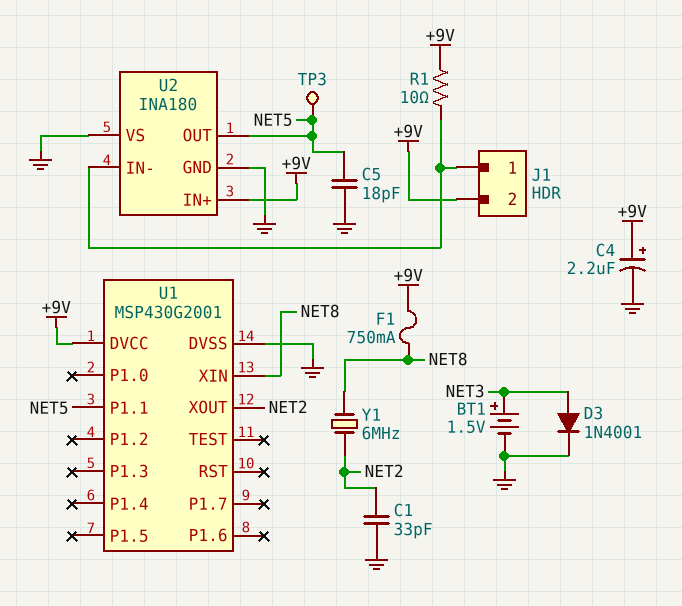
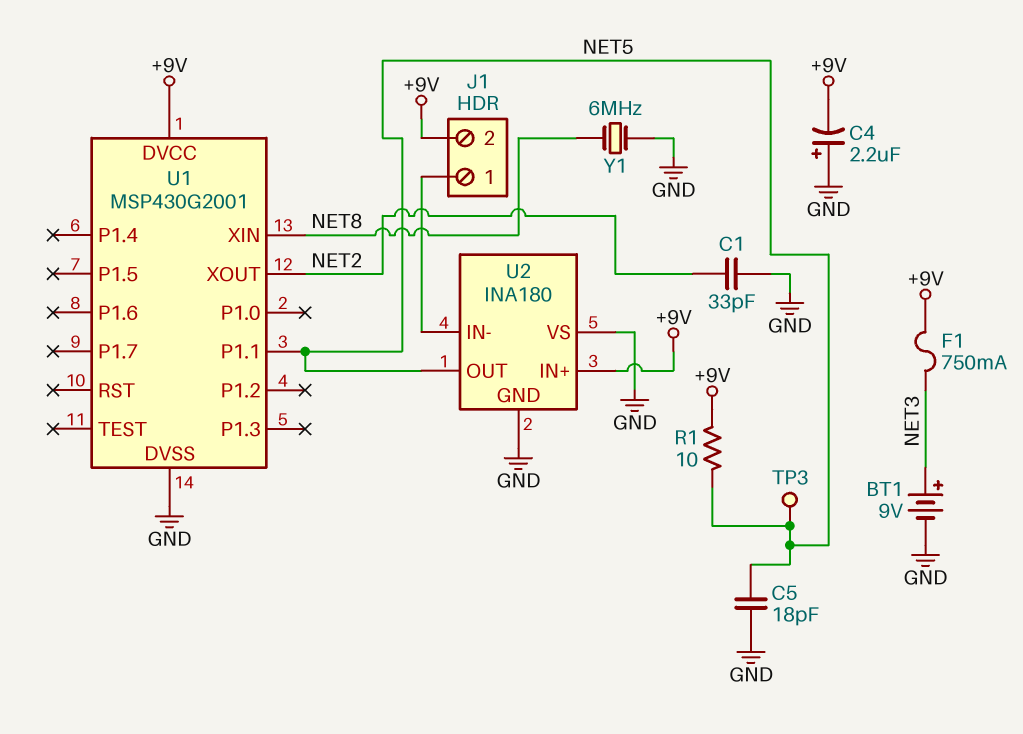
BT1: 1.5V (plus NET3, minus GND) -> 9V (plus NET3, minus GND)
C4: 2.2uF (plus +9V, minus GND) -> 2.2uF (plus GND, minus +9V)
D3: diode 1N4001 (A NET3, K GND) -> none
F1: 750mA (+9V, NET8) -> 750mA (+9V, NET3)
R1: 10 (+9V, J1/1) -> 10 (+9V, NET5)
Y1: 6MHz (NET2, NET8) -> 6MHz (GND, NET8)

